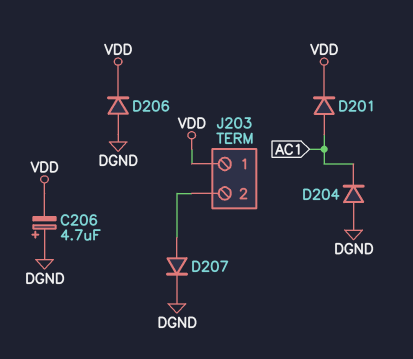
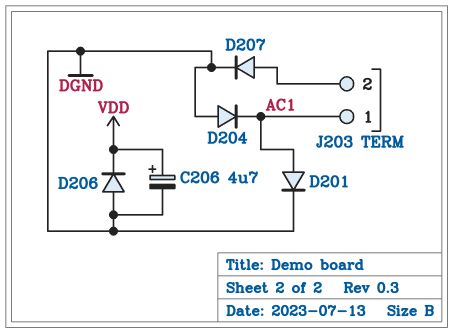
C206: 4.7uF (plus DGND, minus VDD) -> 4.7uF (plus VDD, minus DGND)
D201: diode (A AC1, K VDD) -> diode (A AC1, K DGND)
J203 pin 1: VDD -> AC1

